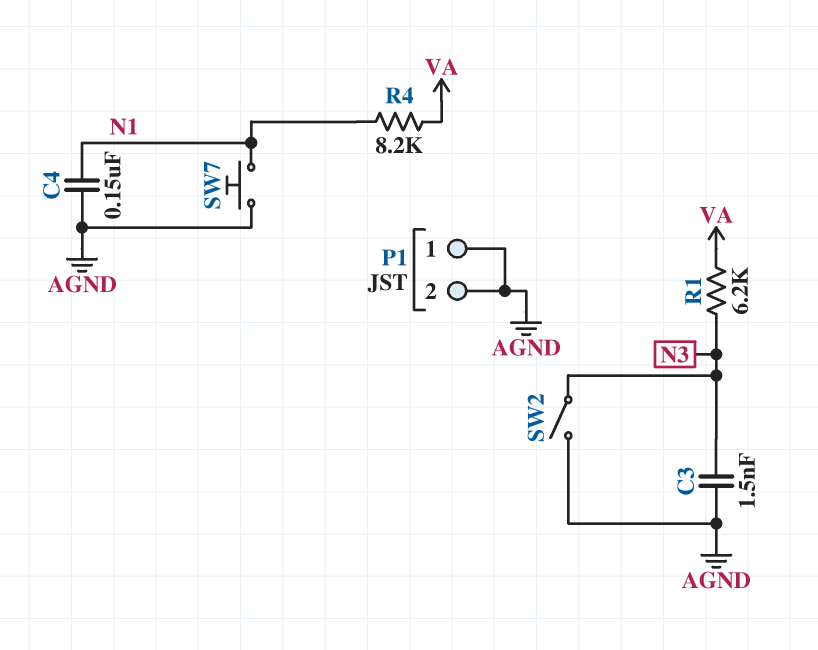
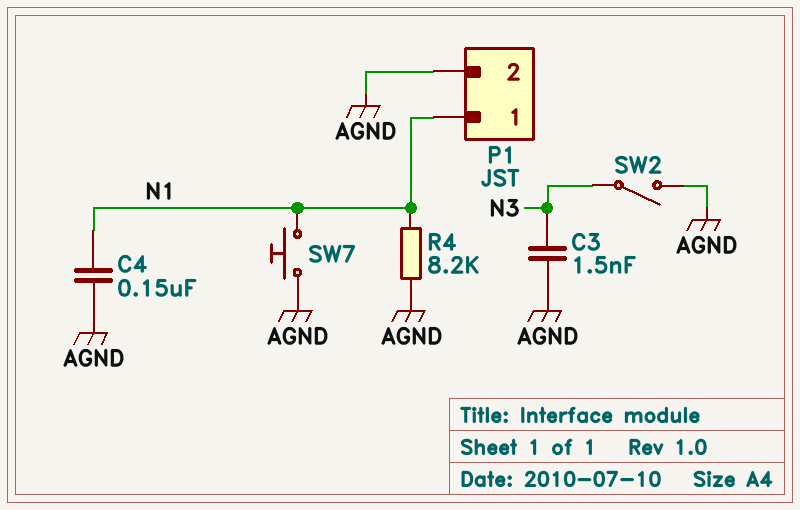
P1 pin 1: AGND -> N1
R1: 6.2k (N3, VA) -> none
R4: 8.2k (N1, VA) -> 8.2k (AGND, N1)

